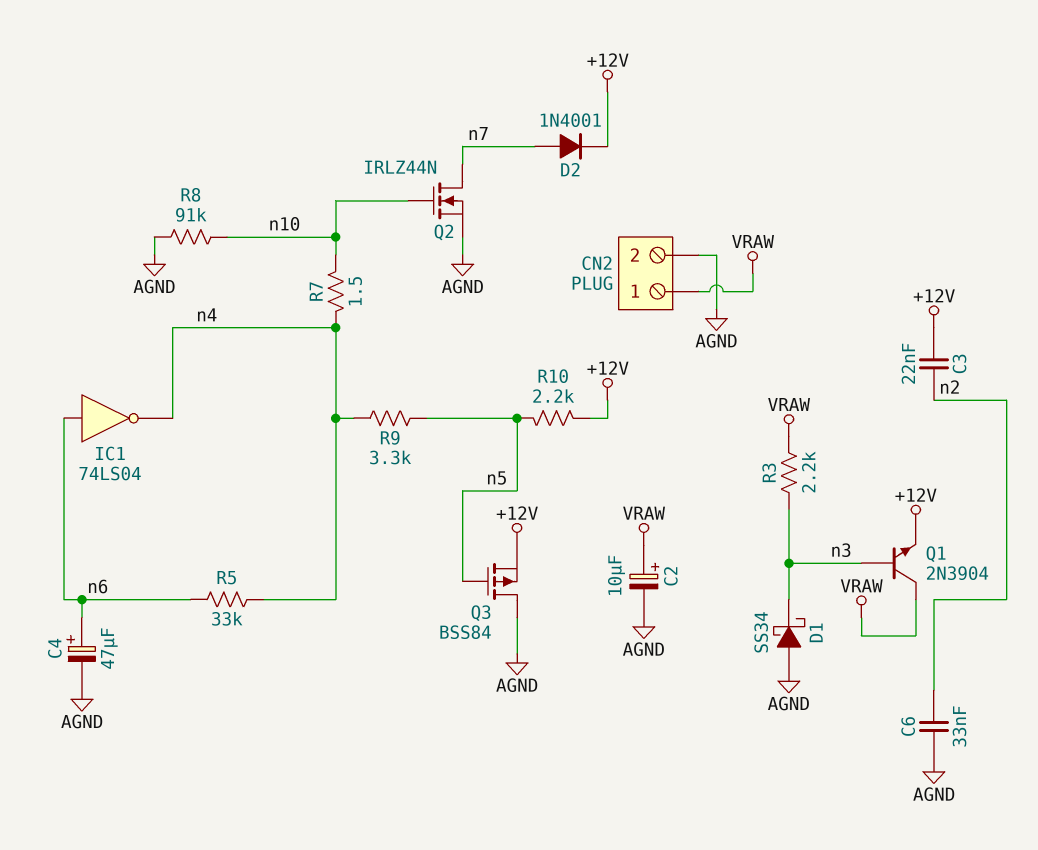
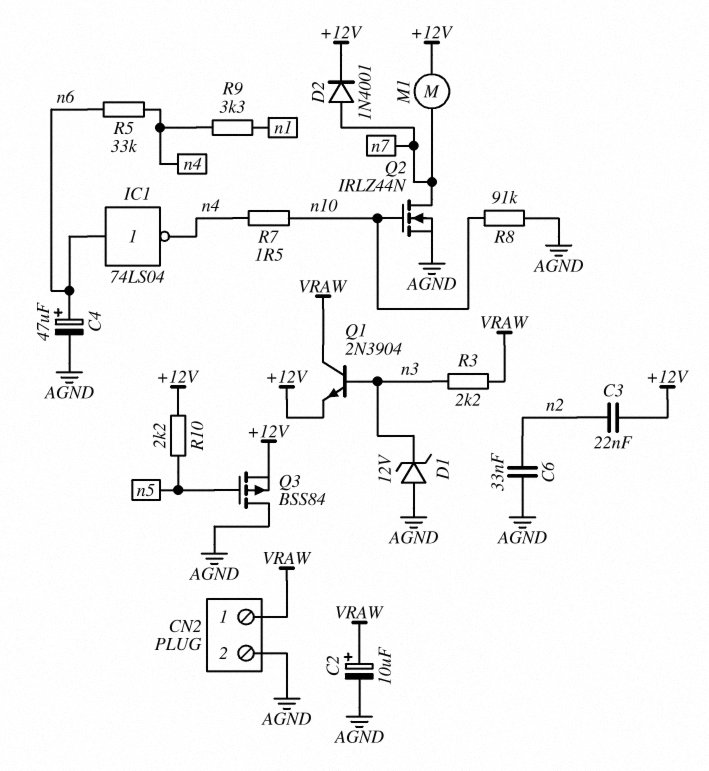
D1: schottky SS34 (A AGND, K n3) -> zener 12V (A AGND, K n3)
M1: none -> motor (+12V, n7)
R9: 3.3k (n4, n5) -> 3.3k (n1, n4)

